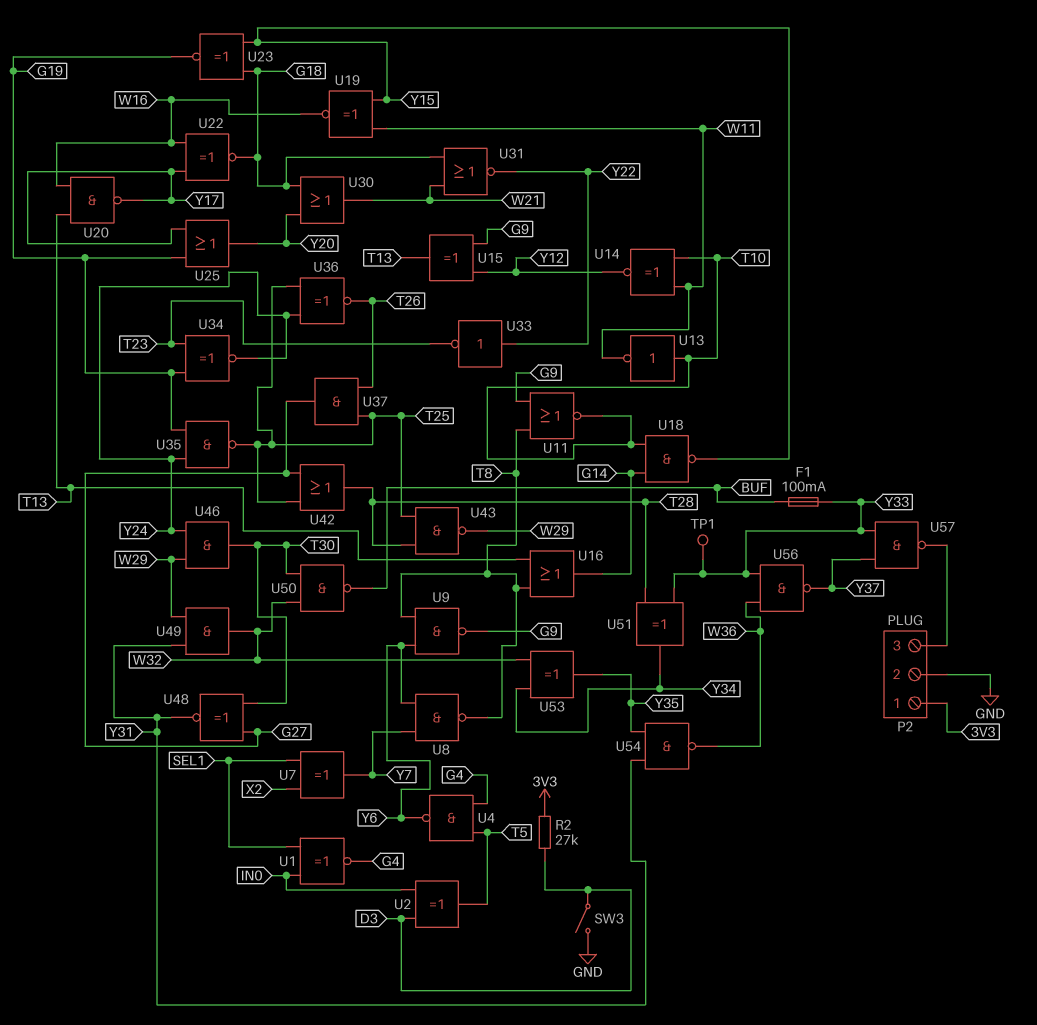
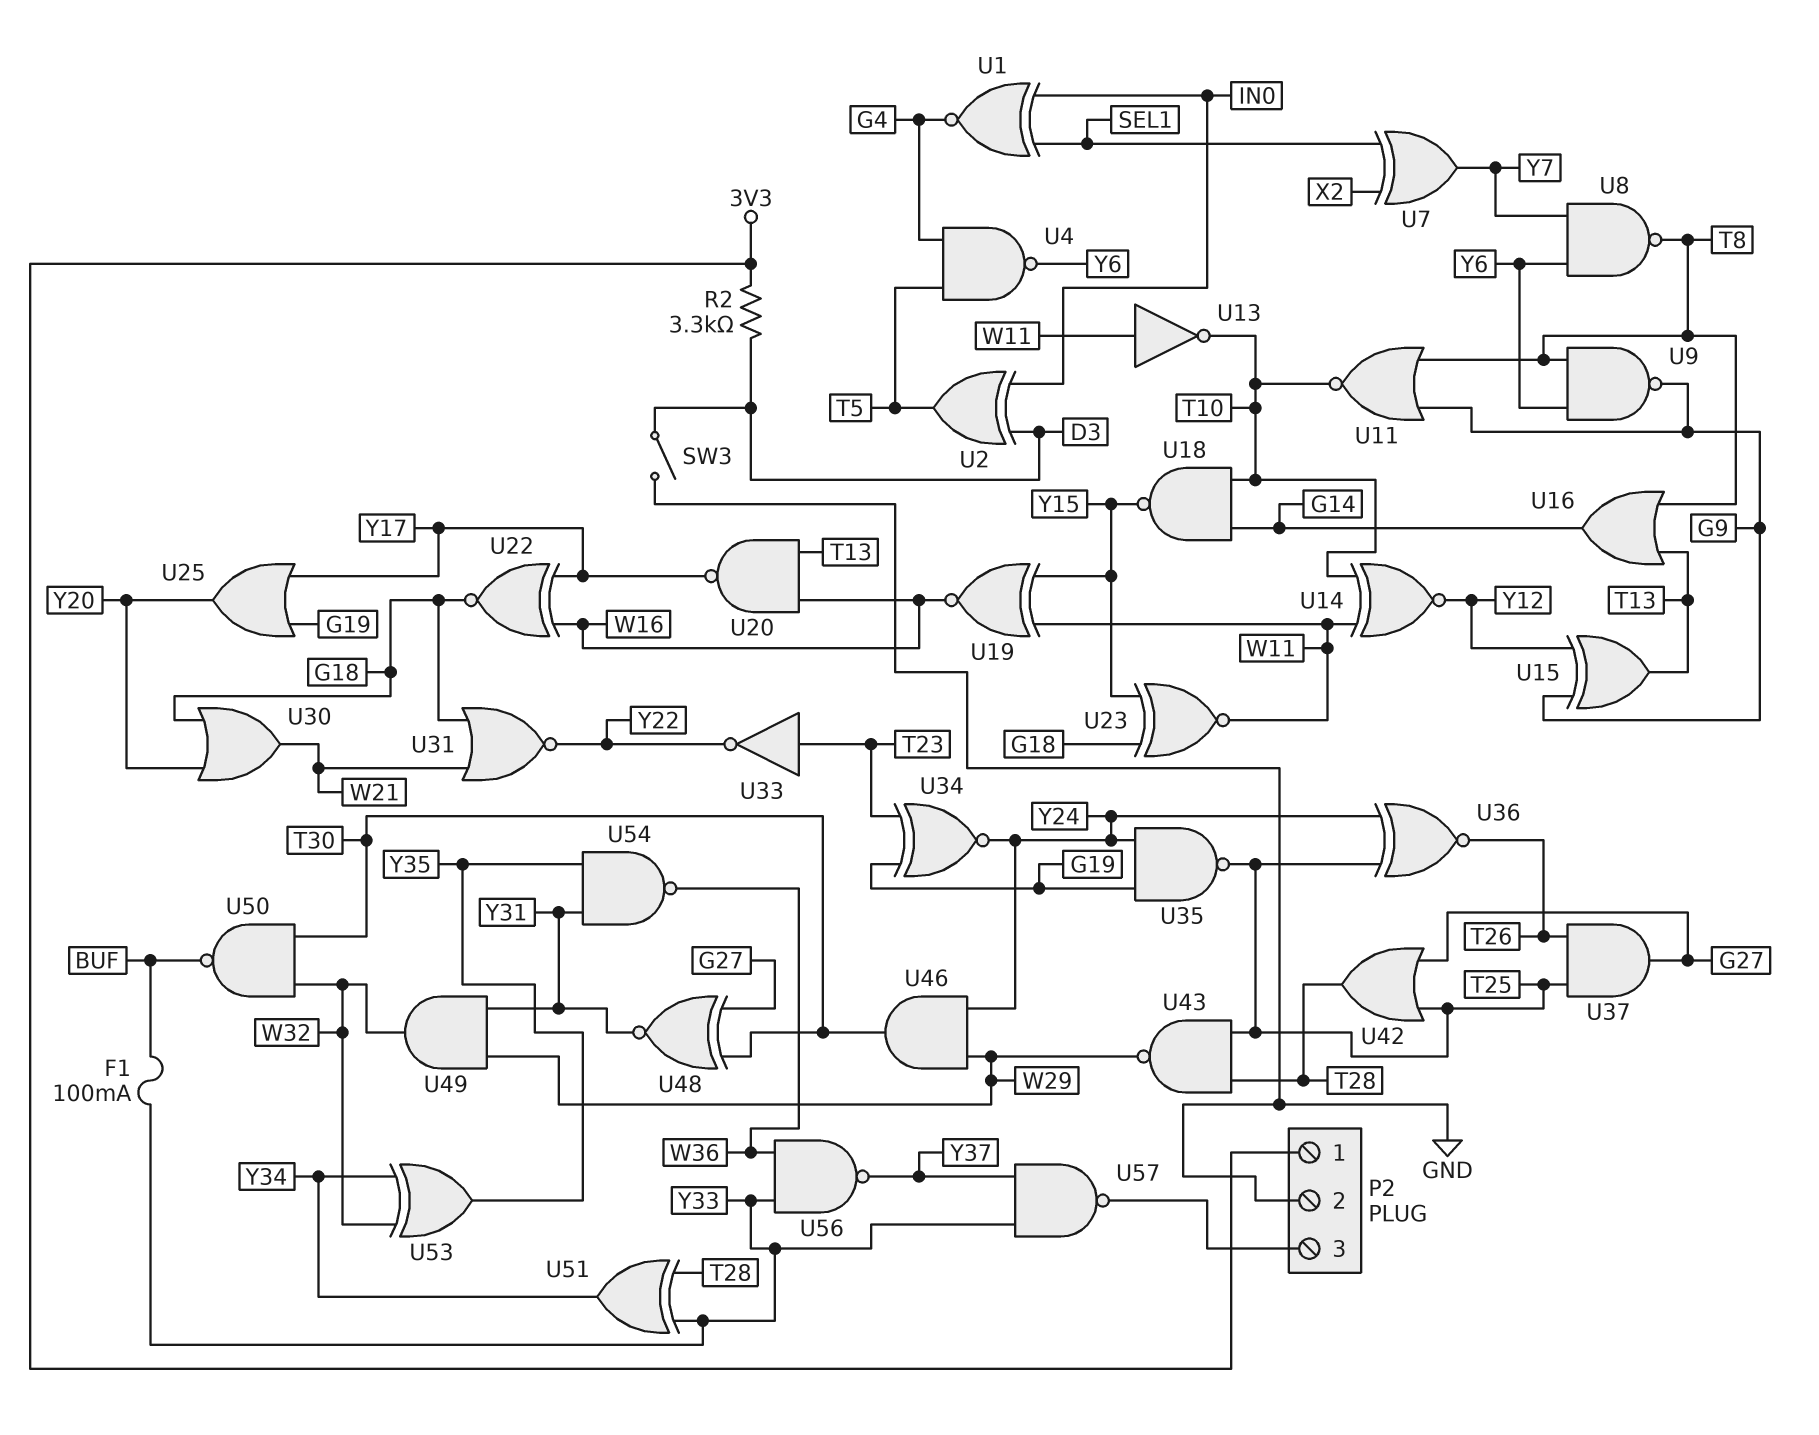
R2: 27k (3V3, D3) -> 3.3k (3V3, D3)
TP1: test point (Y33) -> none
U13: NOT (in T10, out W11) -> NOT (in W11, out T10)
U23: XNOR (in G18, in Y15, out G19) -> XNOR (in G18, in Y15, out W11)
U33: NOT (in Y22, out T23) -> NOT (in T23, out Y22)

